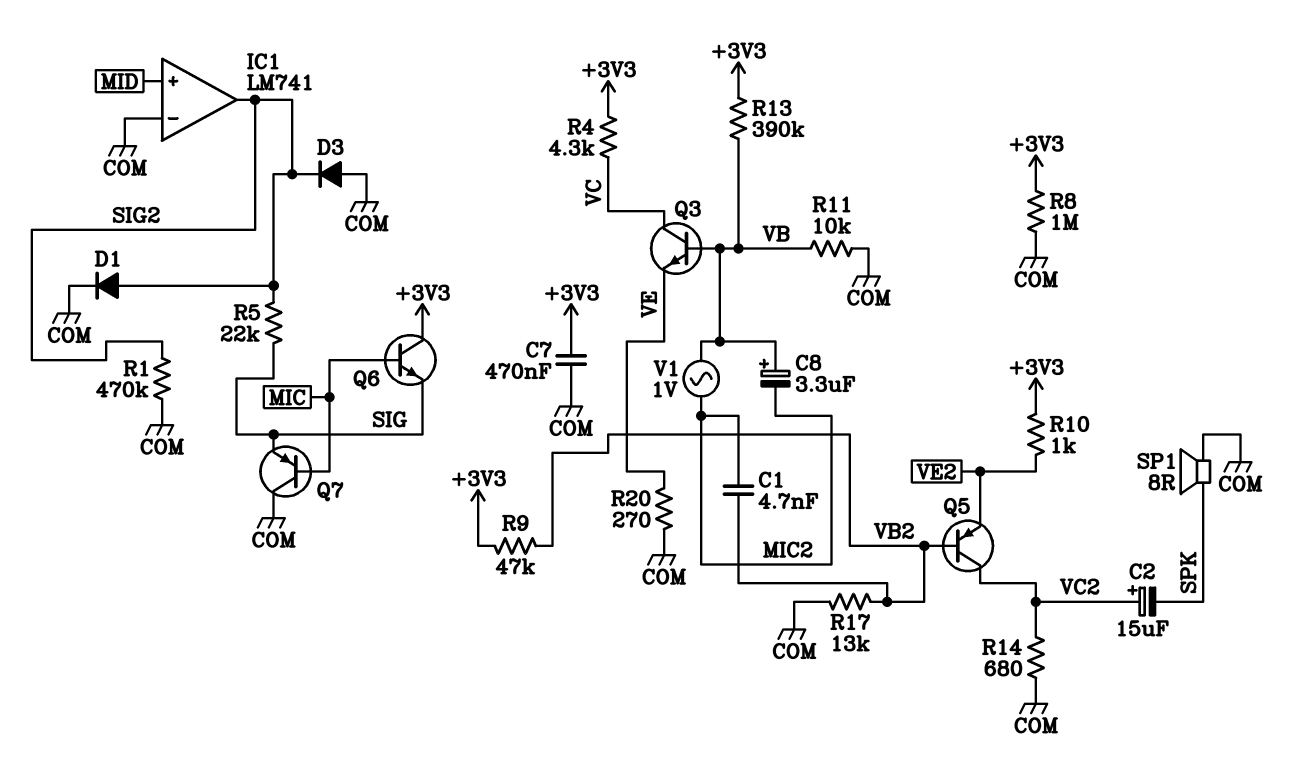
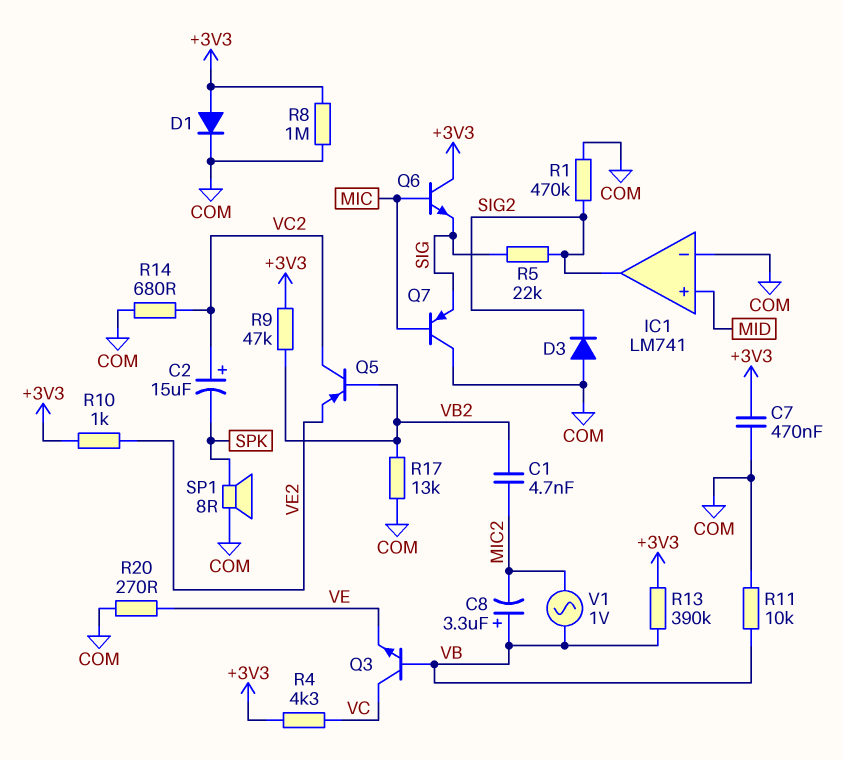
D1: diode (A SIG2, K COM) -> diode (A +3V3, K COM)

